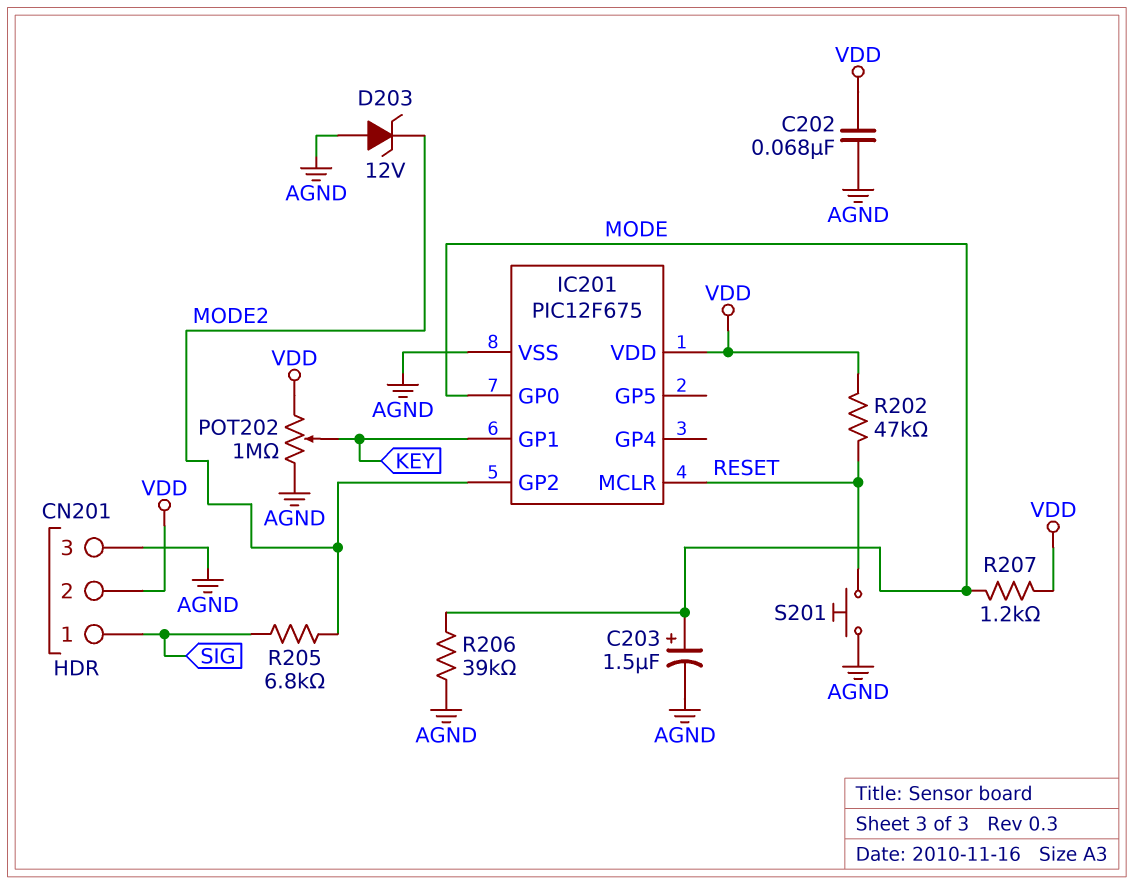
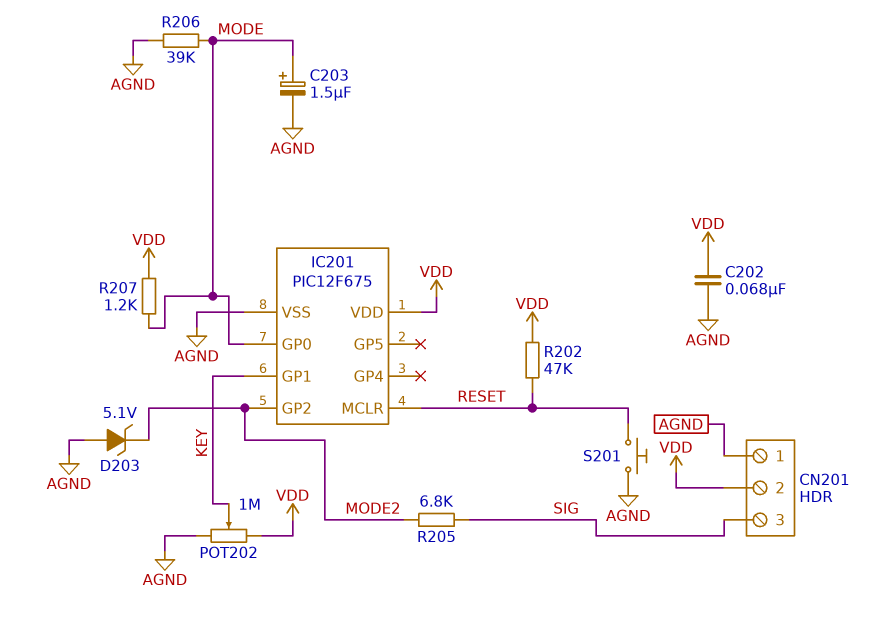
CN201 pin 1: SIG -> AGND
CN201 pin 3: AGND -> SIG
D203: zener 12V (A AGND, K MODE2) -> zener 5.1V (A AGND, K MODE2)

